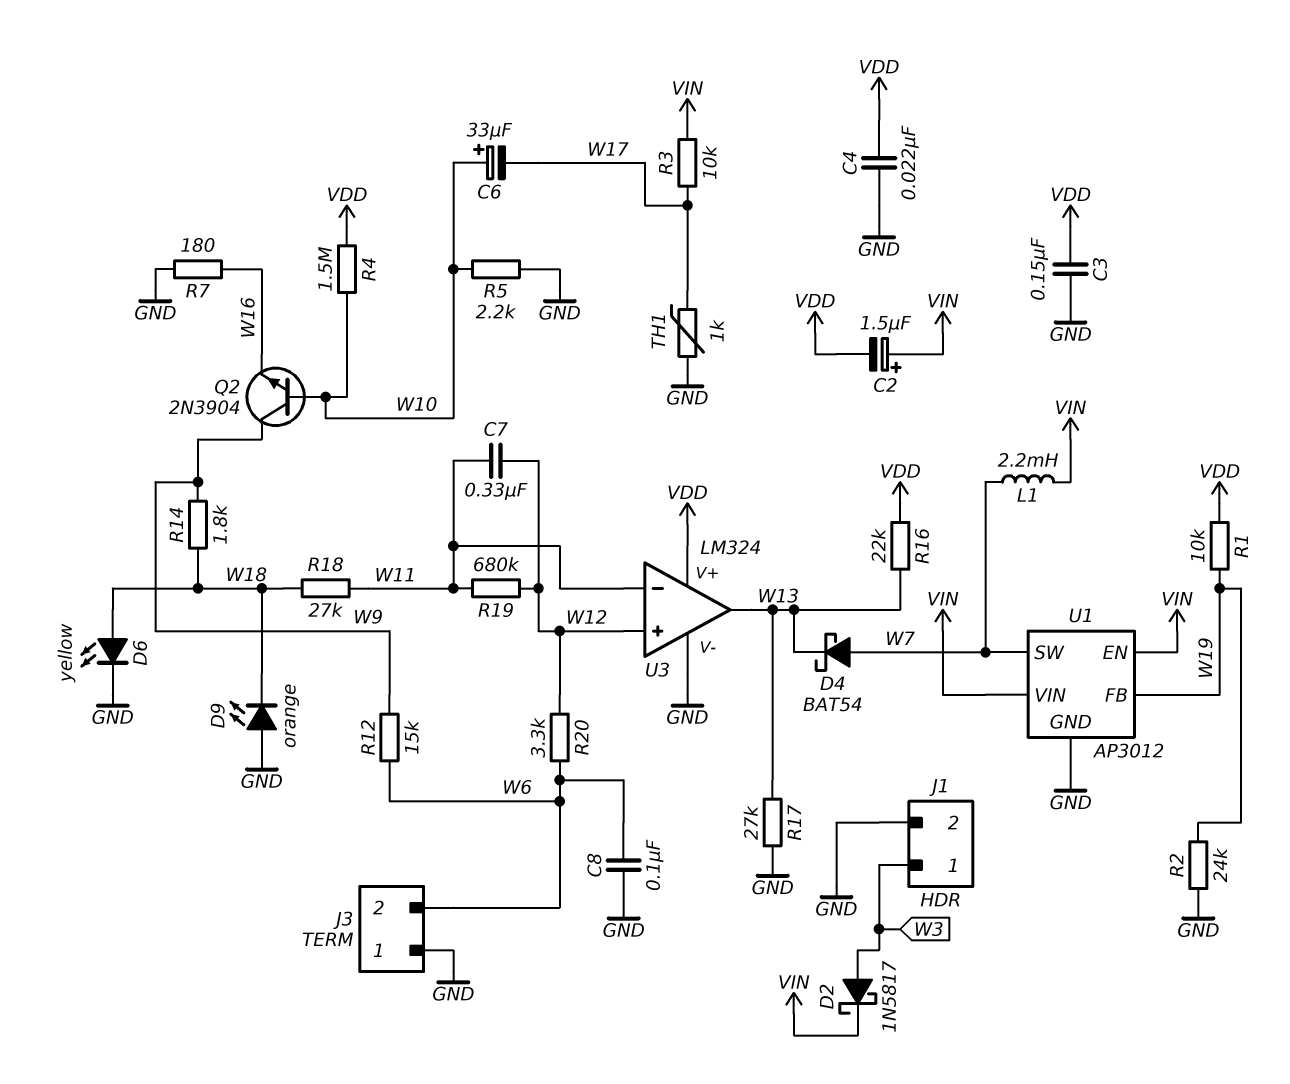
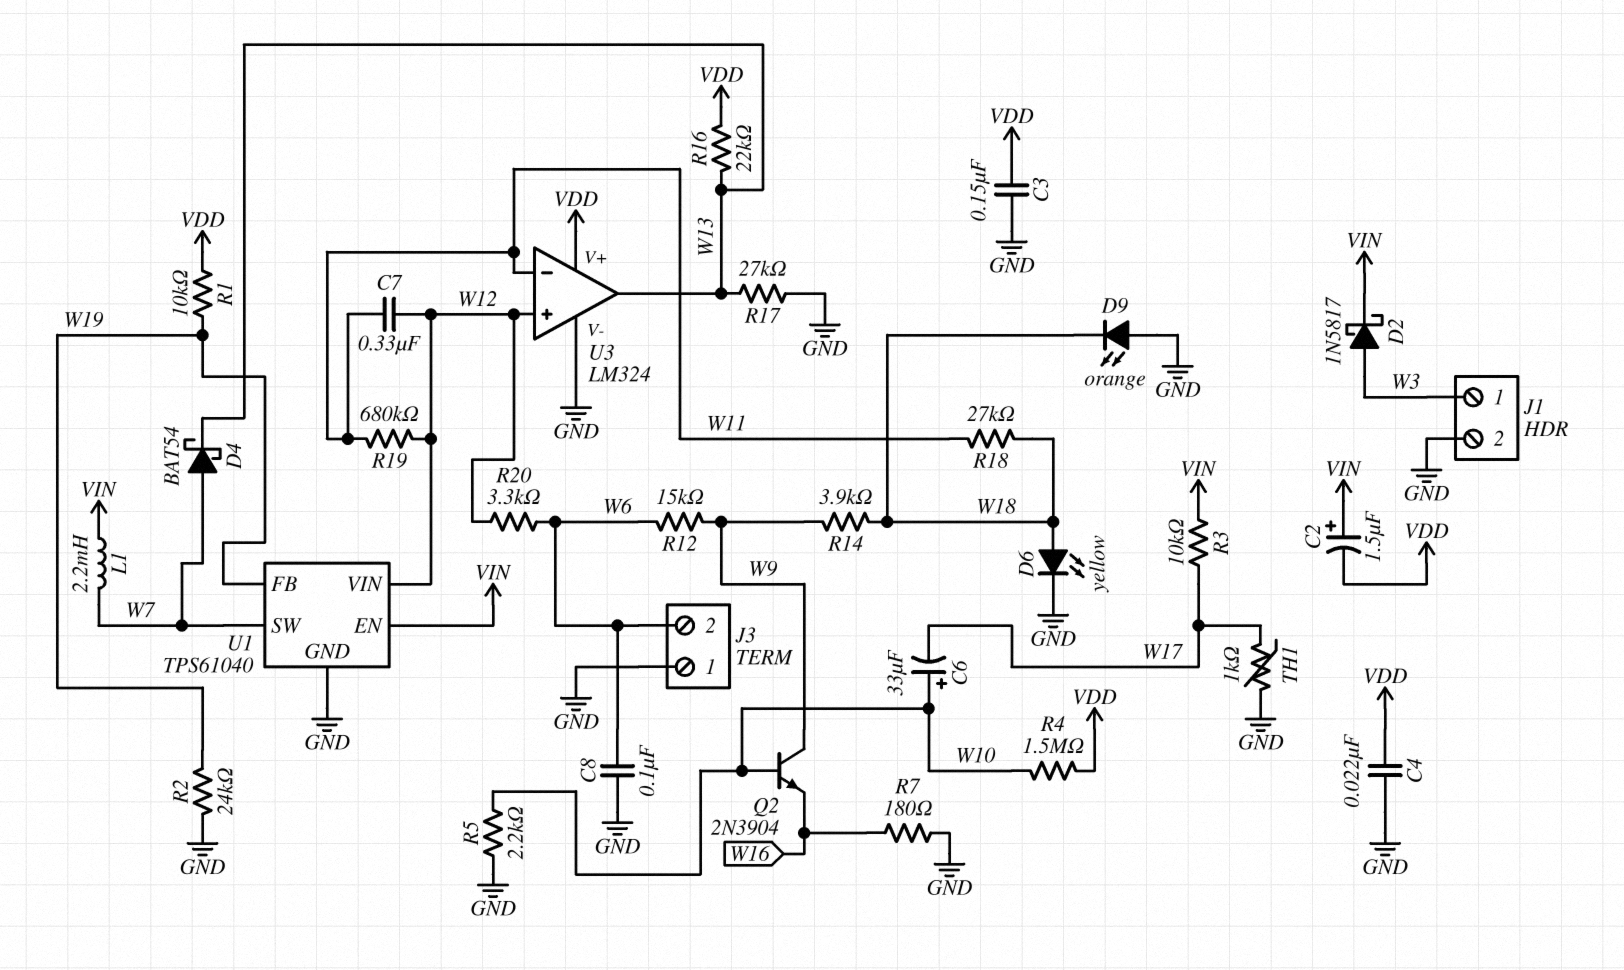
R14: 1.8k (W9, W18) -> 3.9k (W9, W18)
U1: AP3012 -> TPS61040
U1 pin VIN: VIN -> W12

